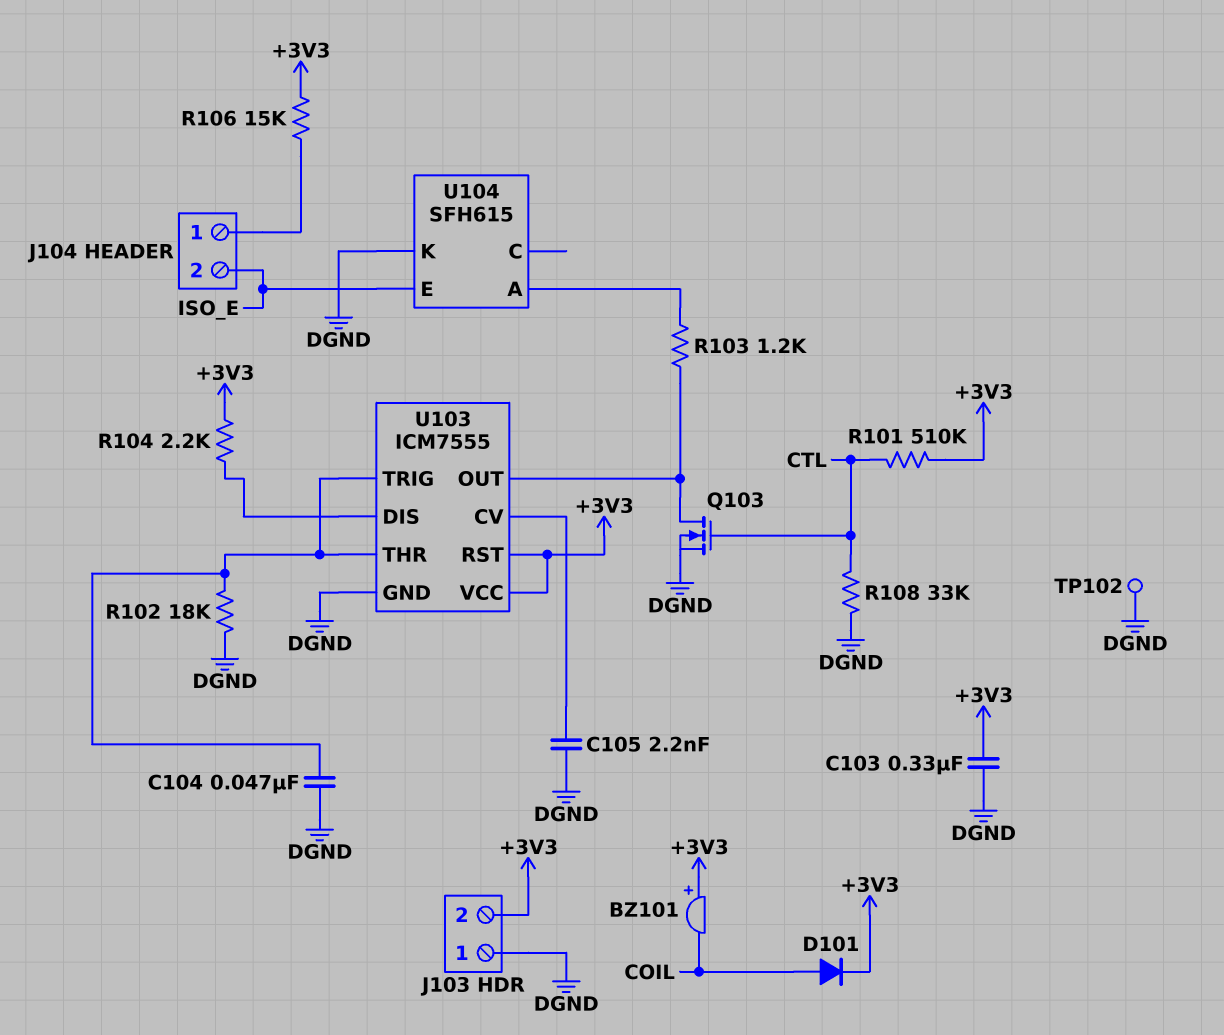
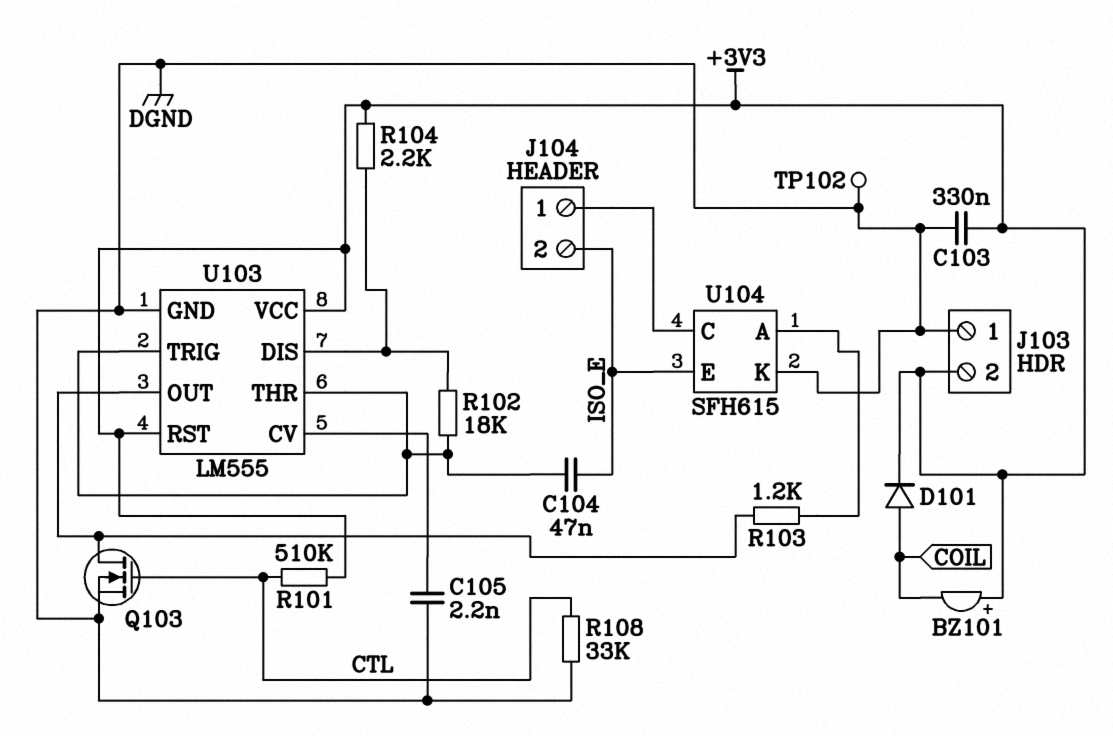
C104: 47nF (DGND, U103/THR) -> 47nF (ISO_E, U103/THR)
R102: 18k (DGND, U103/THR) -> 18k (U103/DIS, U103/THR)
R106: 15k (+3V3, J104/1) -> none
U103: ICM7555 -> LM555
U104 pin C: none -> J104/1

